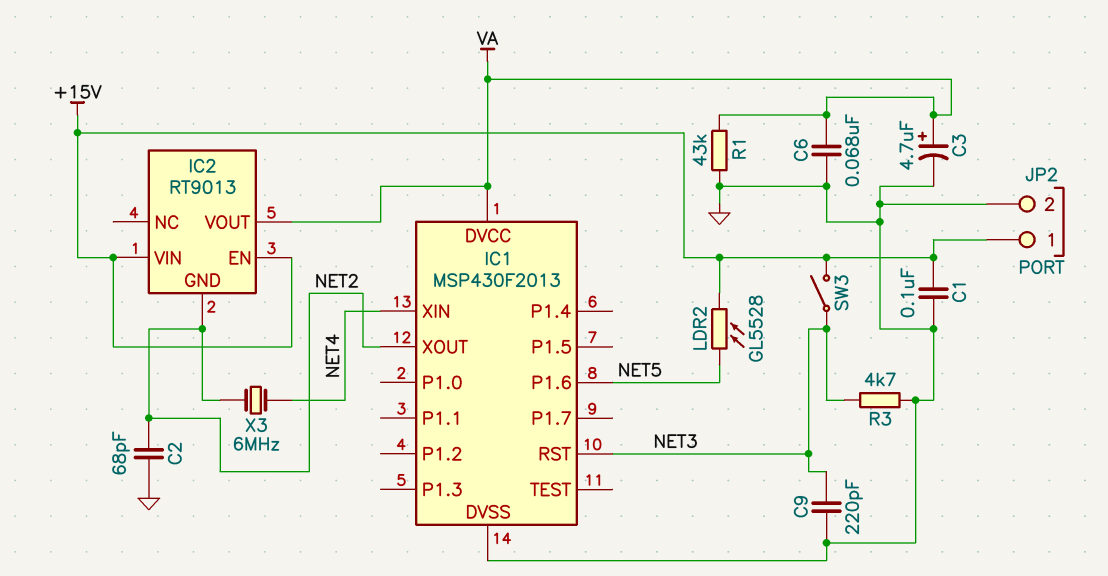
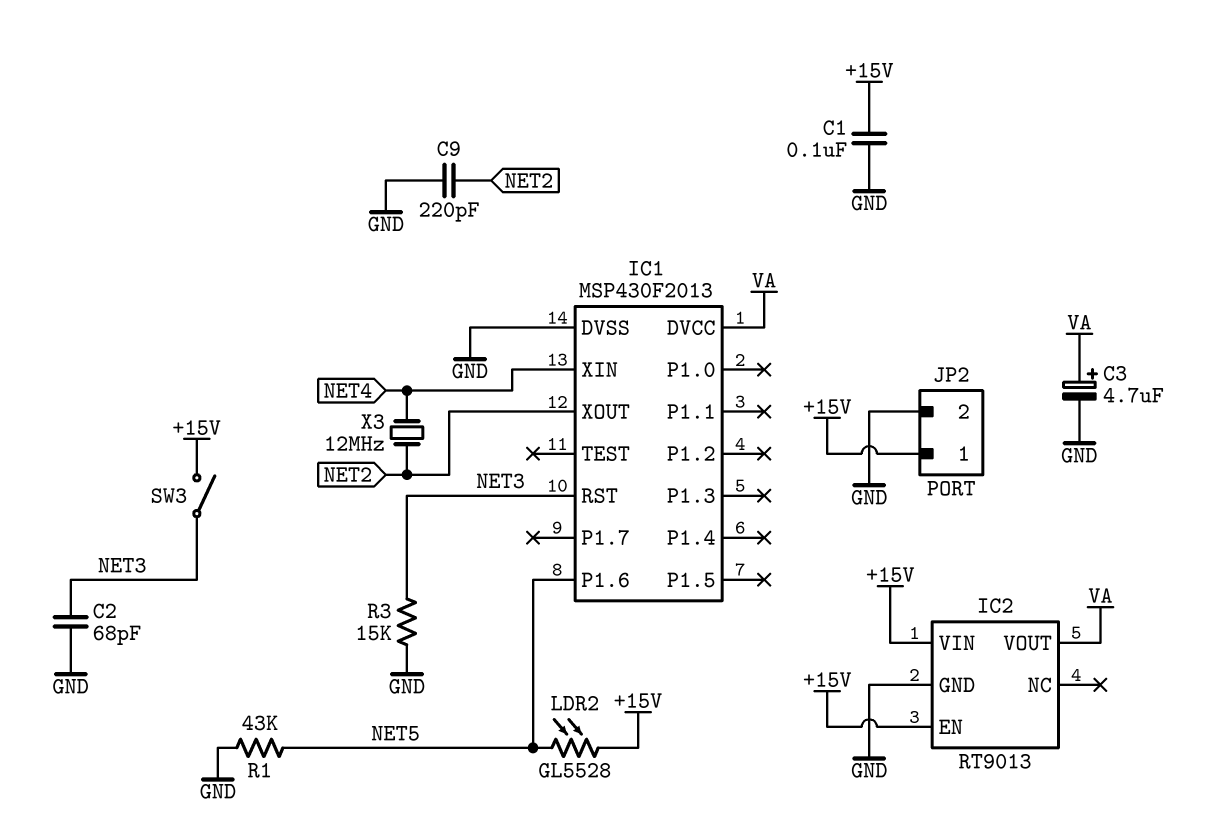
C2: 68pF (GND, NET2) -> 68pF (GND, NET3)
C6: 68nF (GND, VA) -> none
C9: 220pF (GND, NET3) -> 220pF (GND, NET2)
IC2 pin GND: NET2 -> GND
R1: 43k (GND, VA) -> 43k (GND, NET5)
R3: 4.7k (GND, NET3) -> 15k (GND, NET3)
X3: 6MHz (NET2, NET4) -> 12MHz (NET2, NET4)

